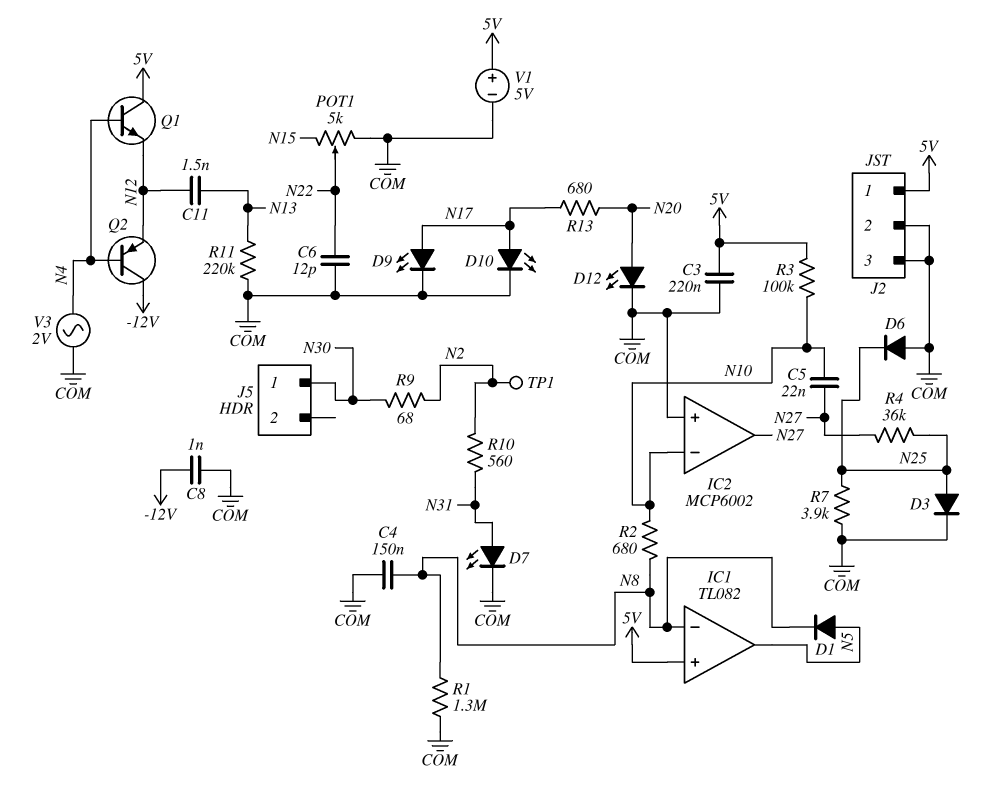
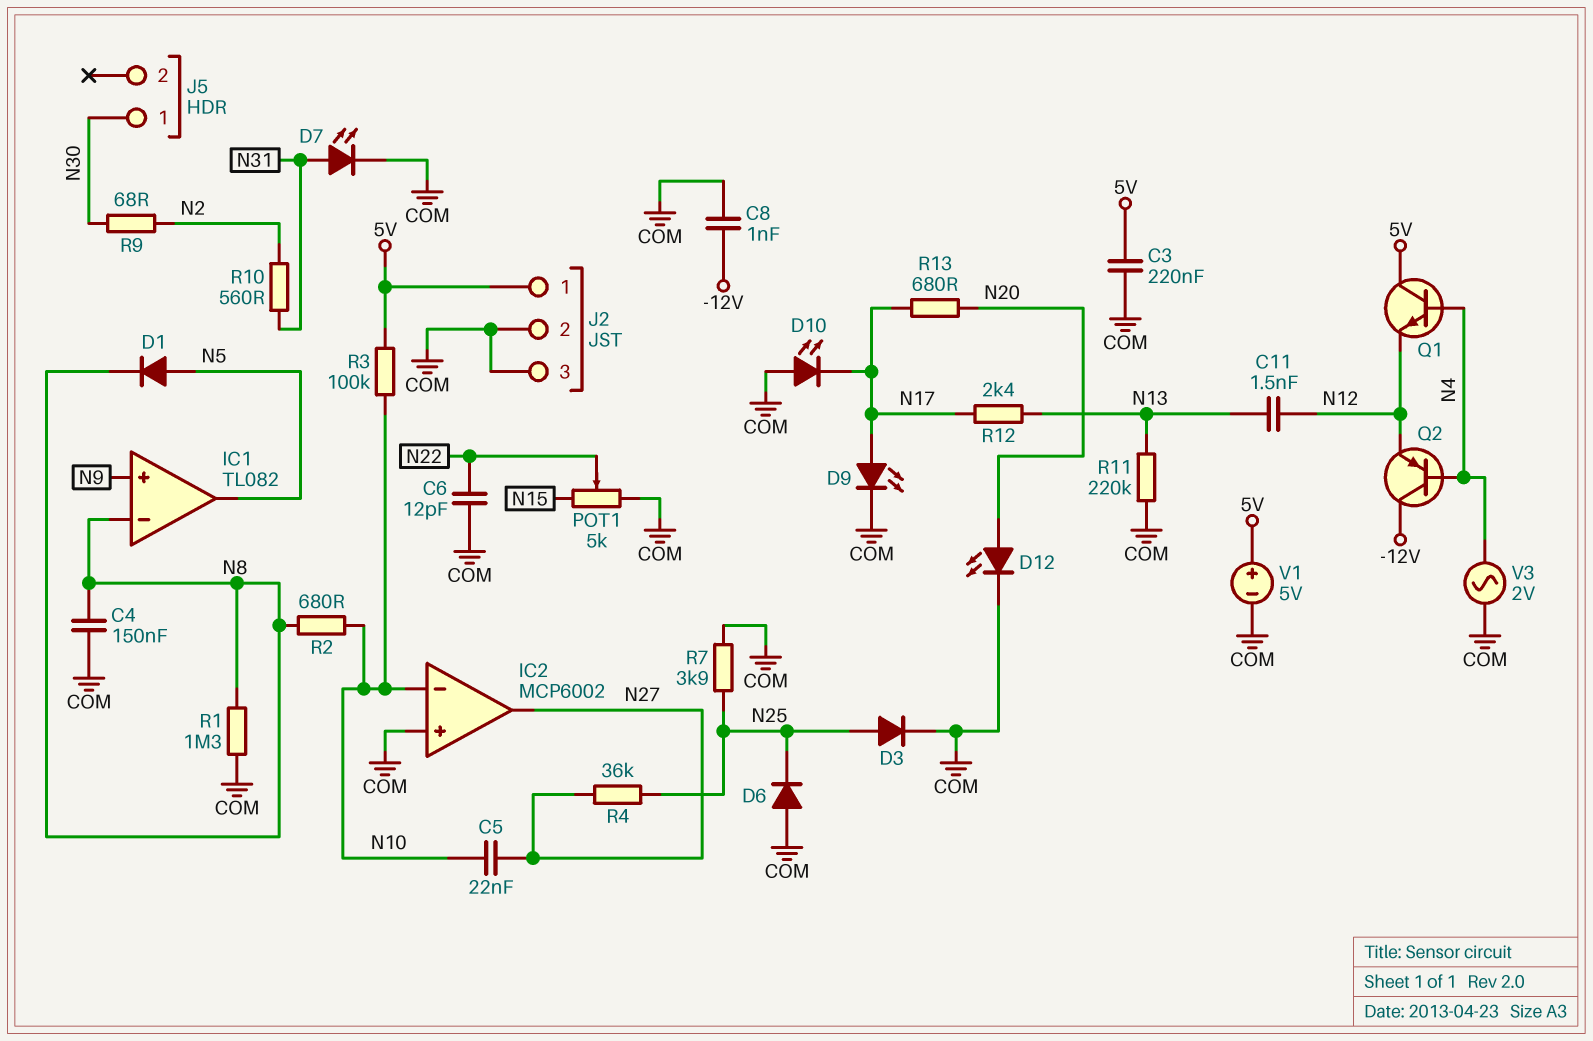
D10: LED (A N17, K COM) -> LED (A COM, K N17)
IC1 pin in+: 5V -> N9
R12: none -> 2.4k (N13, N17)
TP1: test point (N2) -> none

